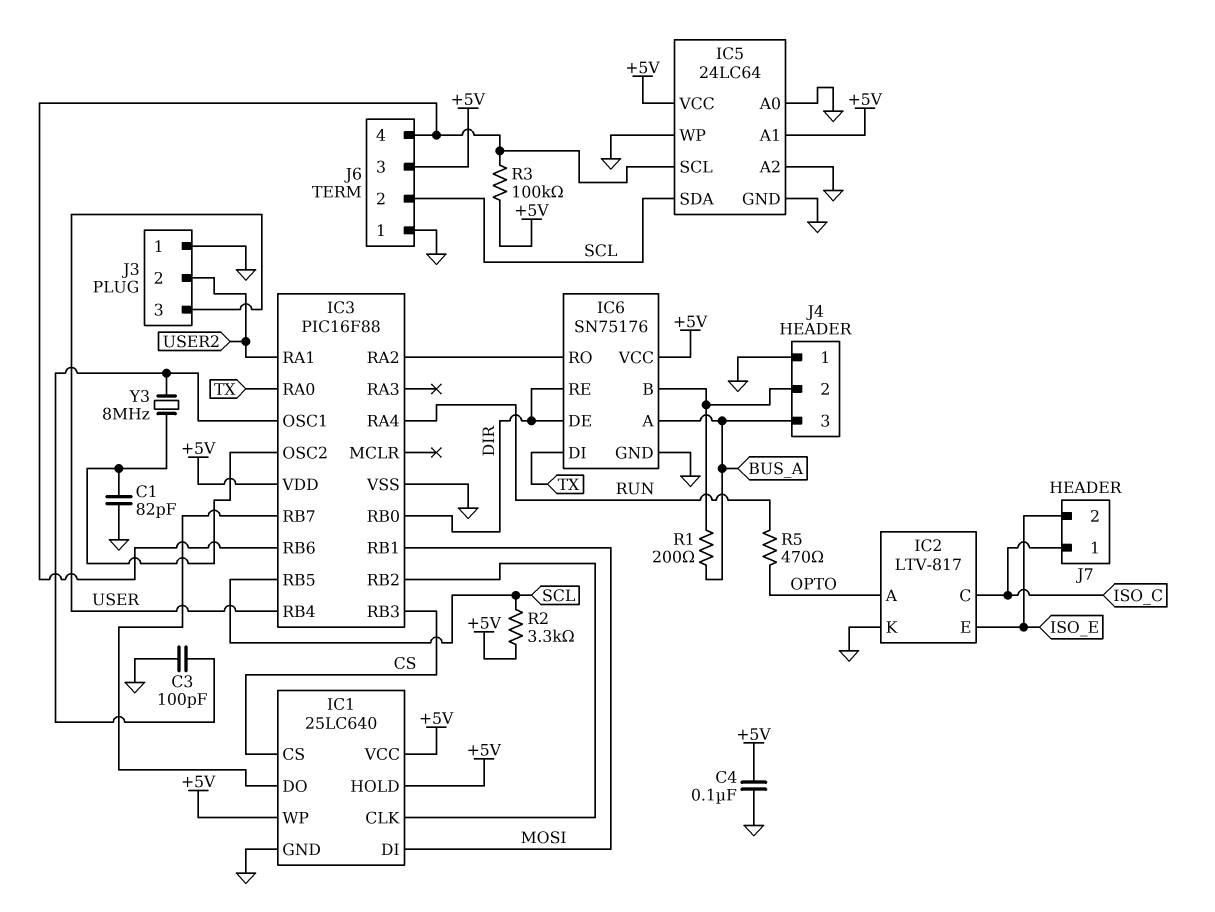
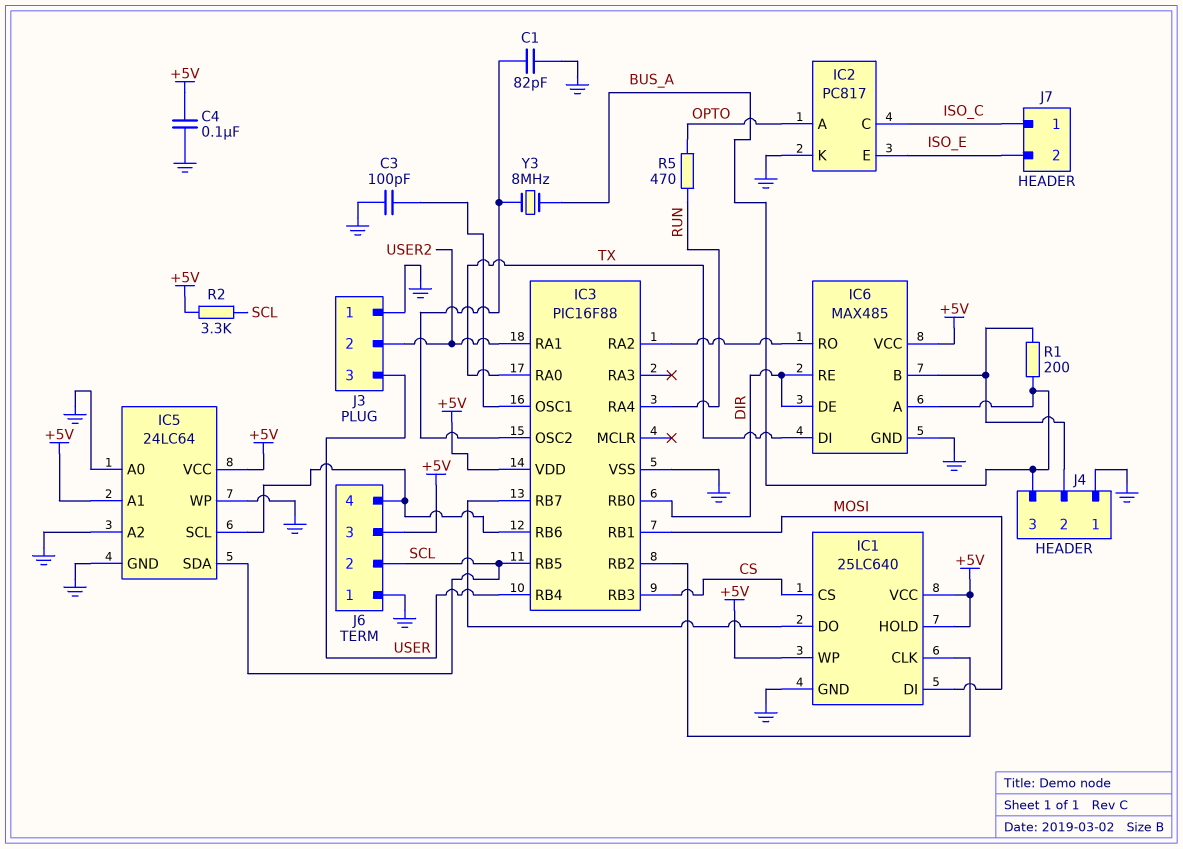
IC2: LTV-817 -> PC817
IC6: SN75176 -> MAX485
R3: 100k (+5V, IC3/RB6) -> none
Y3: 8MHz (IC3/OSC1, IC3/OSC2) -> 8MHz (BUS_A, IC3/OSC2)

